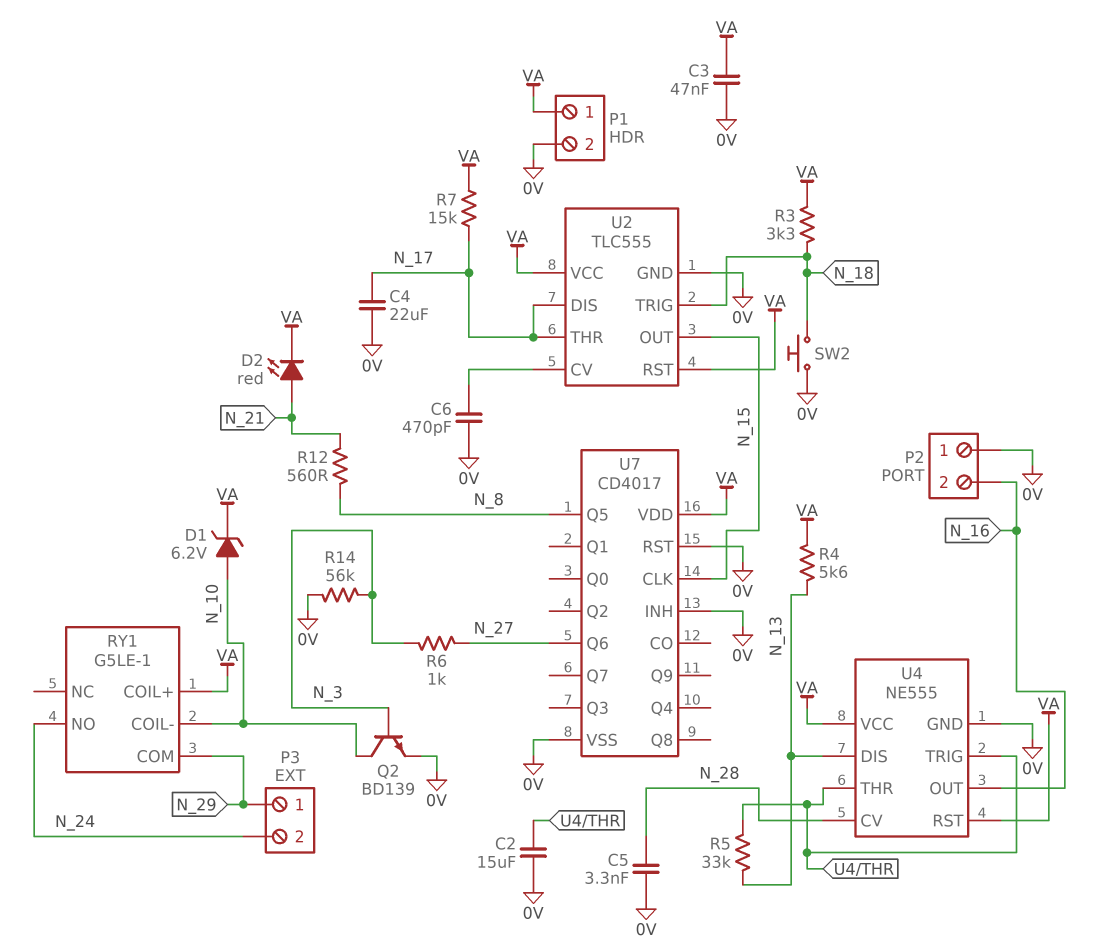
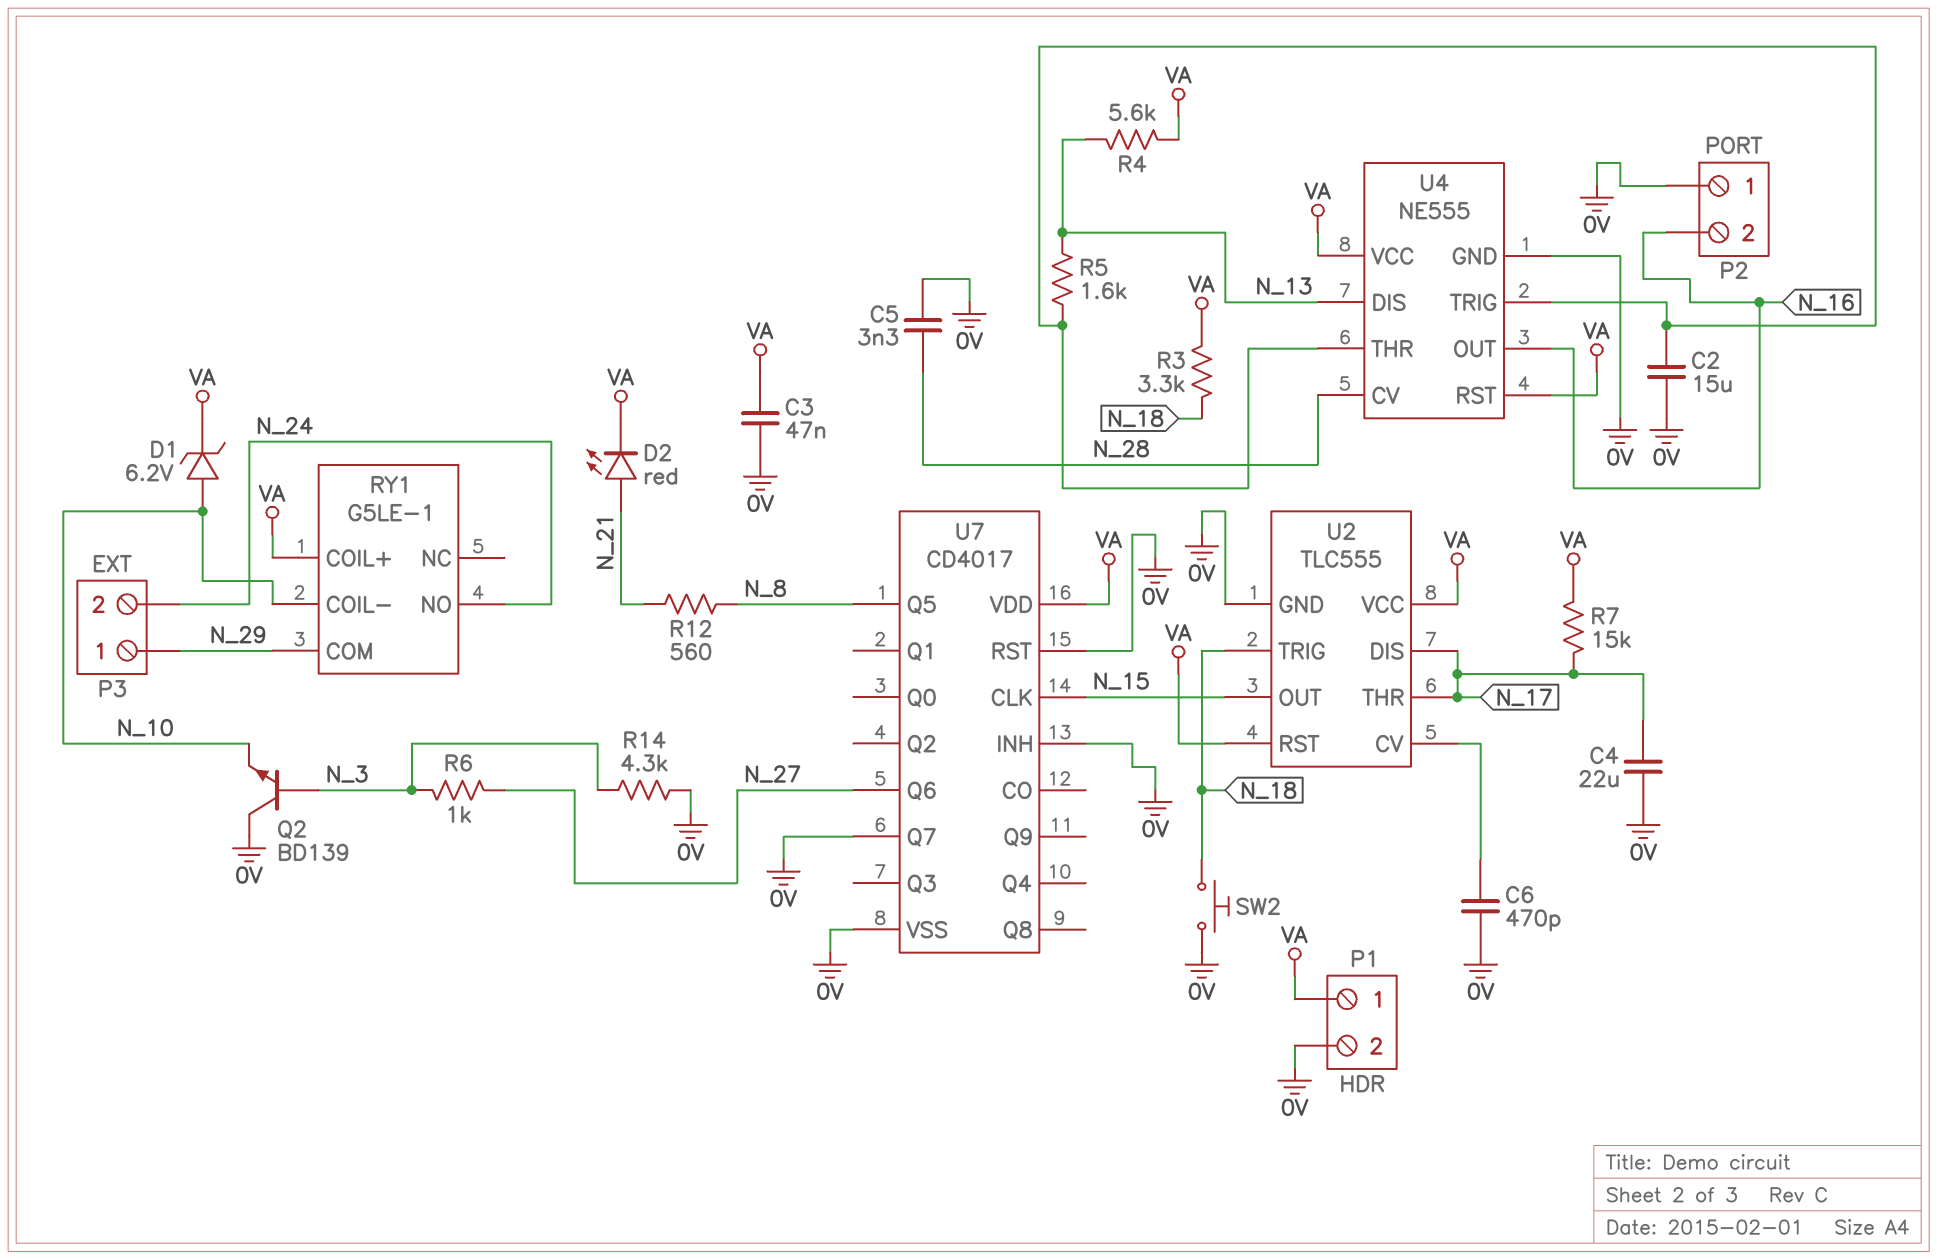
Q2: NPN BD139 (B N_3, C N_10, E 0V) -> NPN BD139 (B N_3, C 0V, E N_10)
R5: 33k (N_13, U4/THR) -> 1.6k (N_13, U4/THR)
R14: 56k (0V, N_3) -> 4.3k (0V, N_3)
U7 pin Q7: none -> 0V

